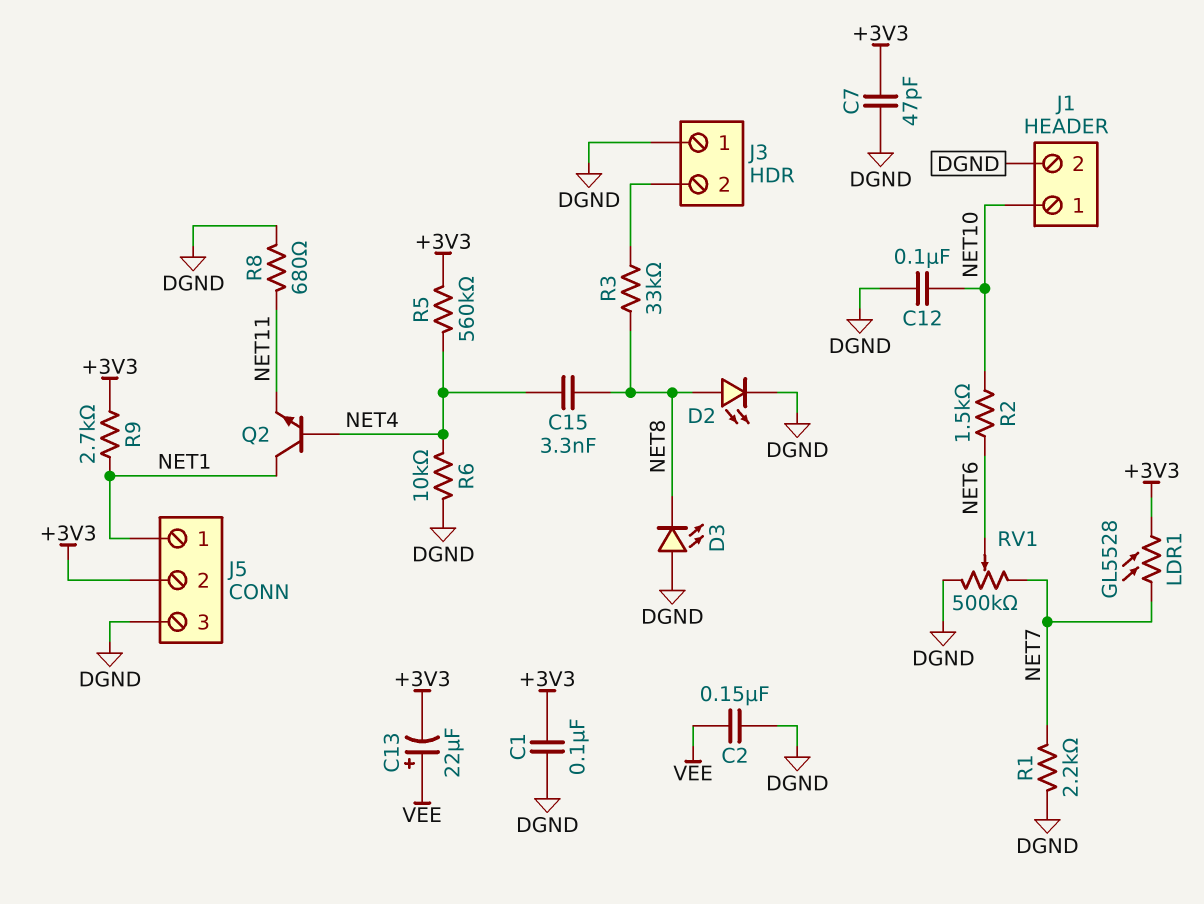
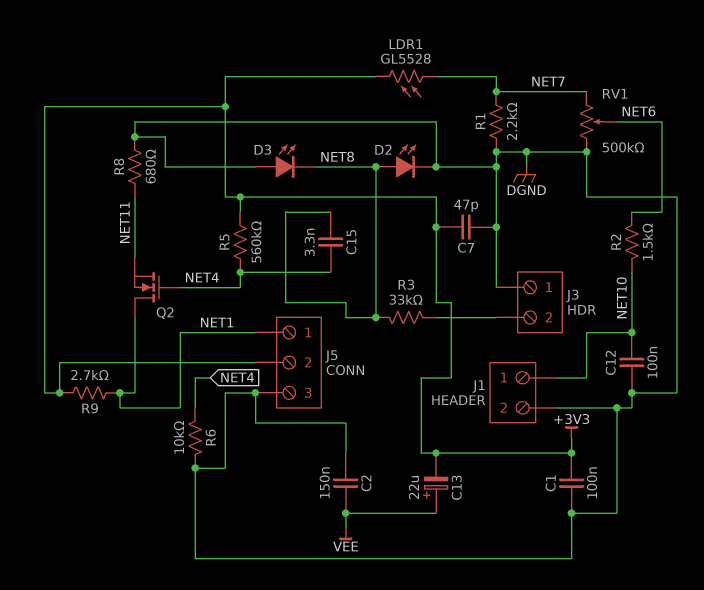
Q2: NPN (B NET4, C NET1, E NET11) -> NMOS (G NET4, D NET1, S NET11)

